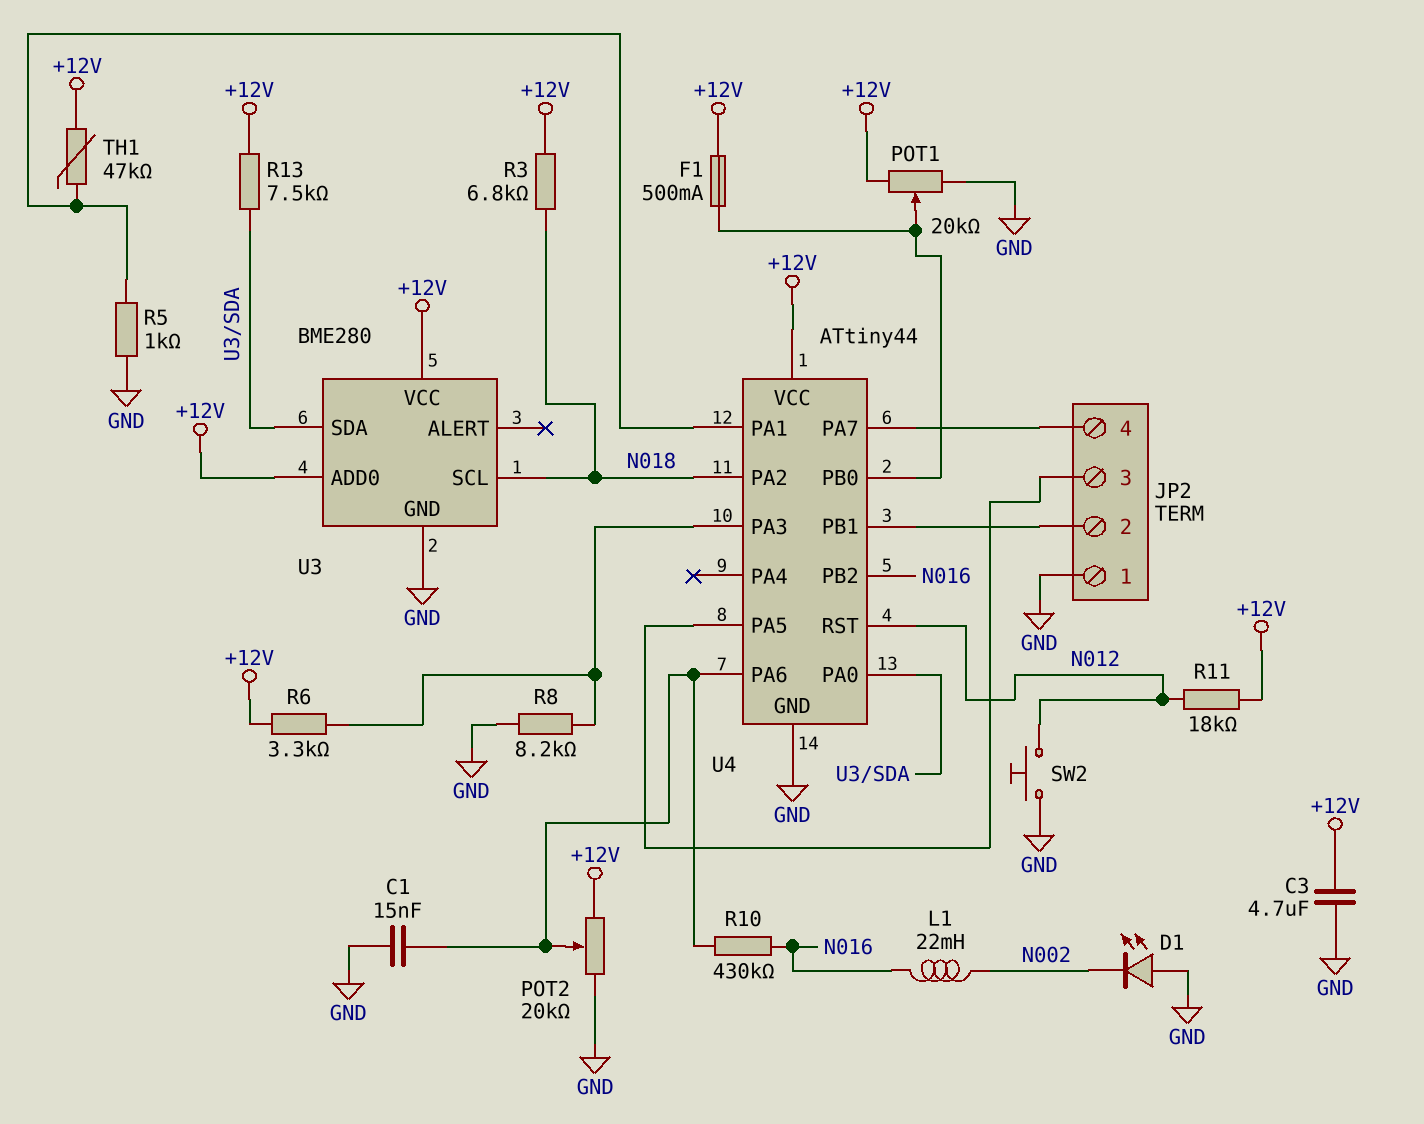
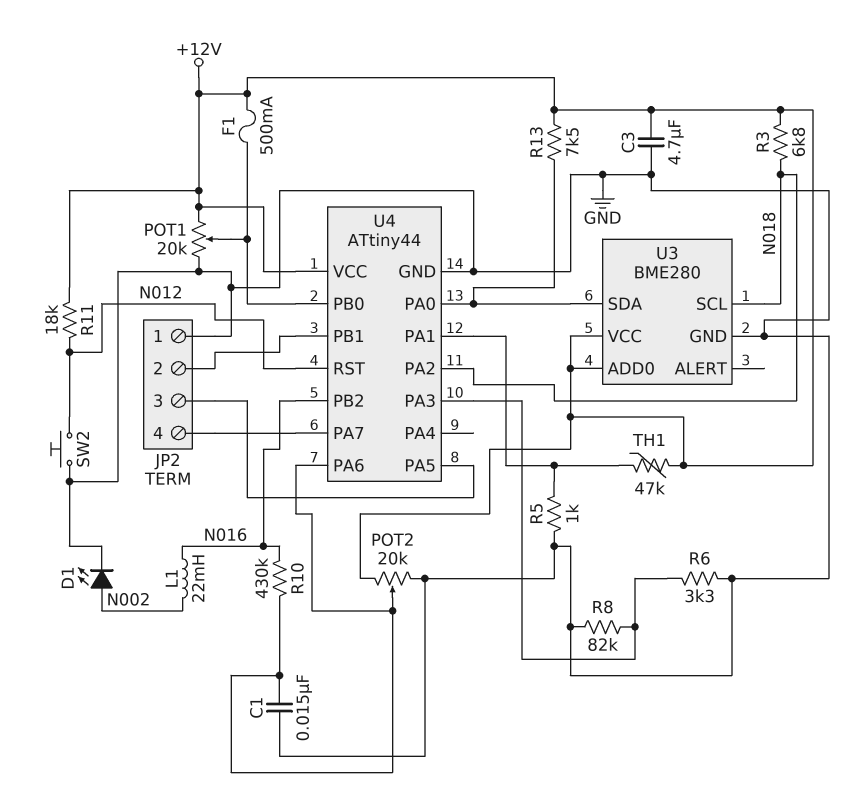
D1: LED (A GND, K N002) -> LED (A N002, K GND)
R6: 3.3k (+12V, U4/PA3) -> 3.3k (GND, U4/PA3)
R8: 8.2k (GND, U4/PA3) -> 82k (GND, U4/PA3)

